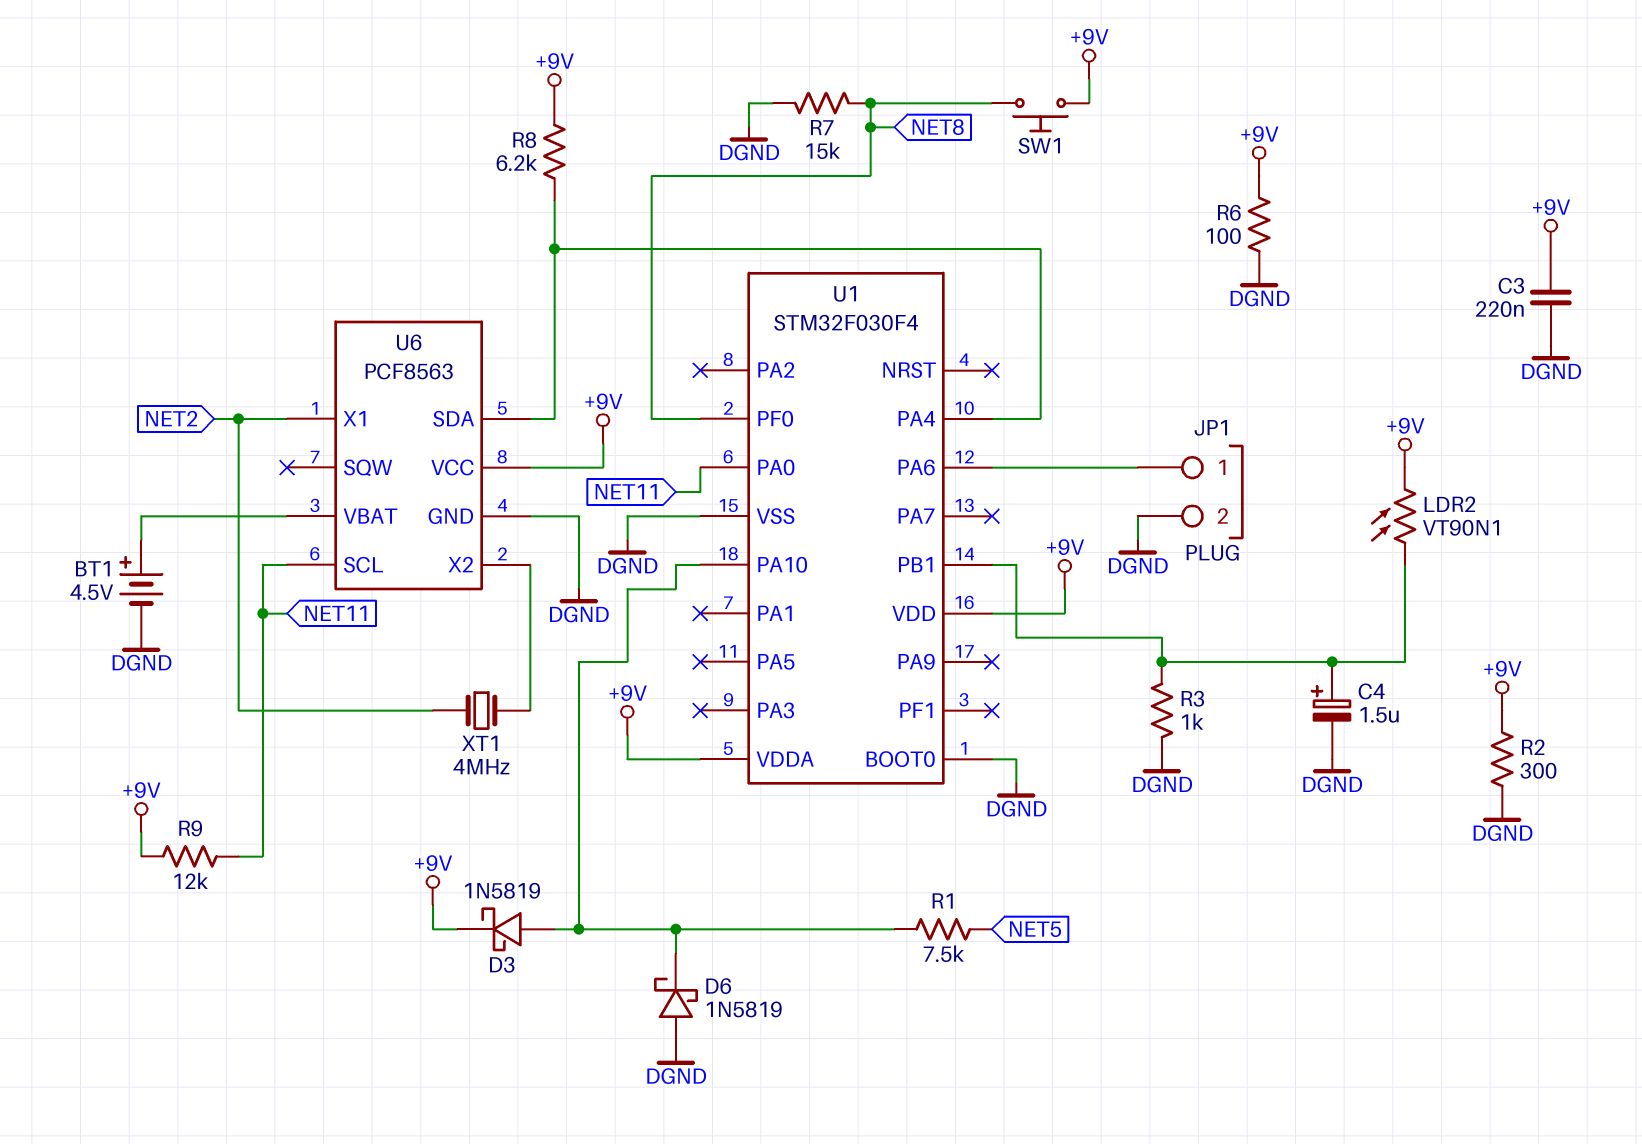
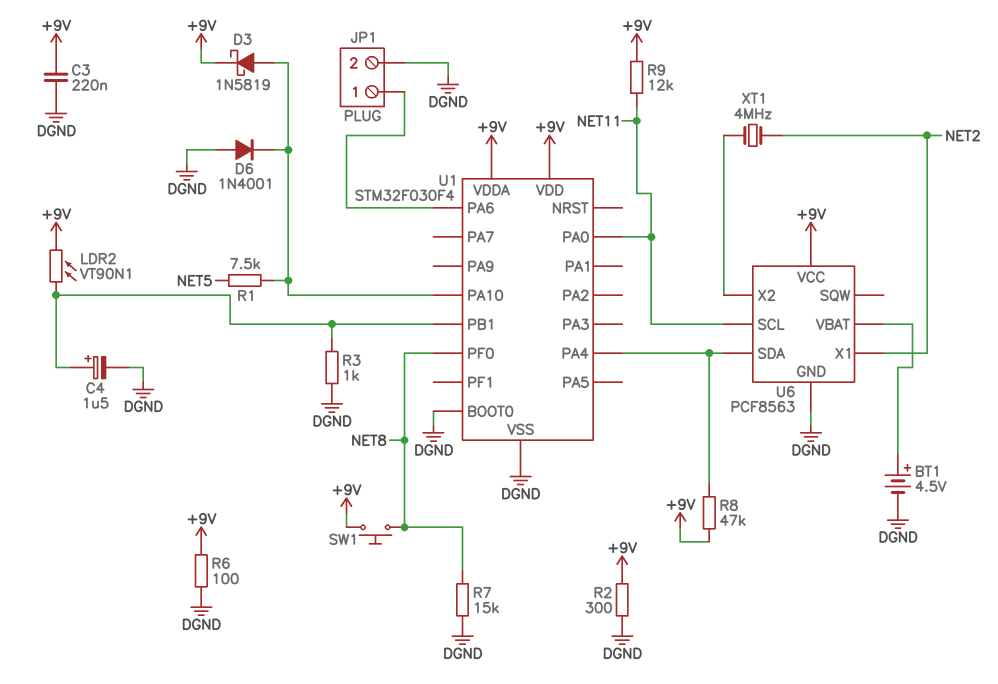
D6: schottky 1N5819 (A DGND, K U1/PA10) -> diode 1N4001 (A DGND, K U1/PA10)
R8: 6.2k (+9V, U1/PA4) -> 47k (+9V, U1/PA4)

